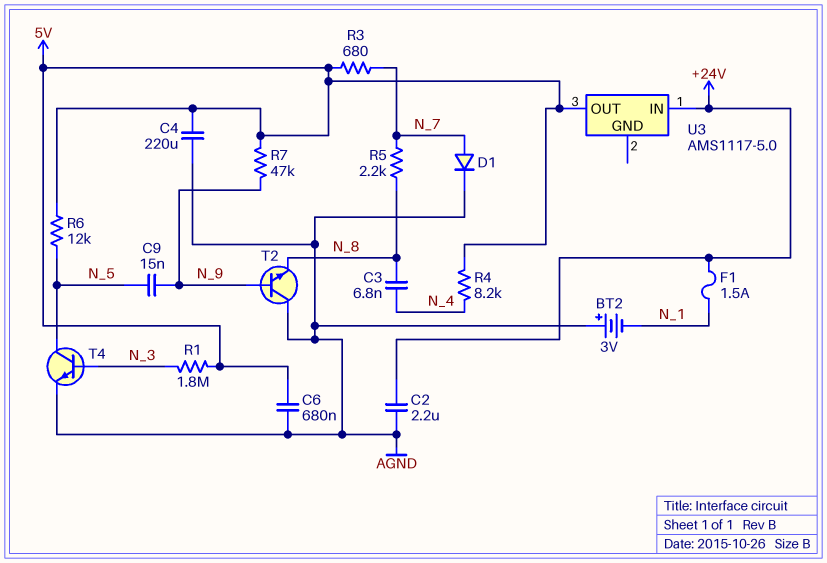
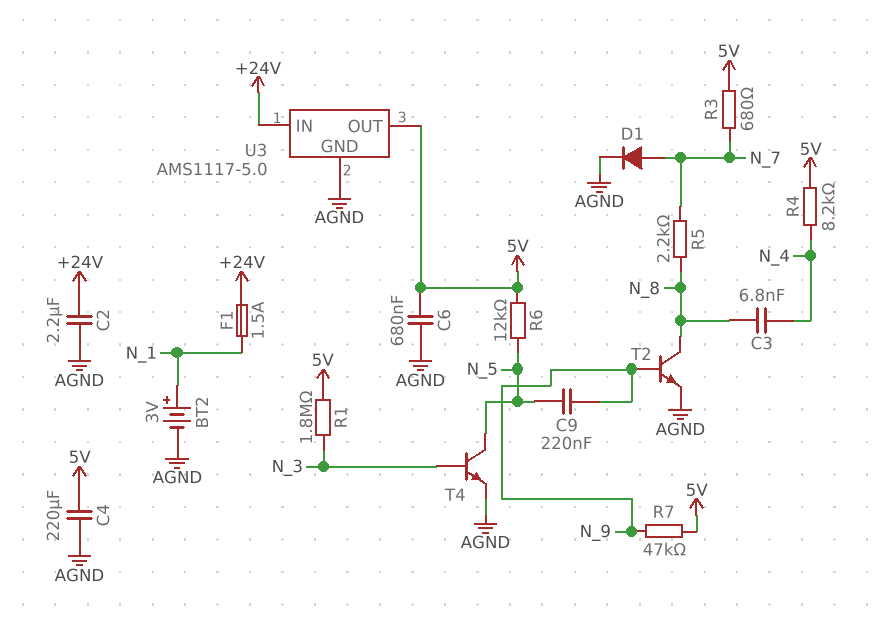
BT2: 3V (plus AGND, minus N_1) -> 3V (plus N_1, minus AGND)
C9: 15nF (N_5, N_9) -> 220nF (N_5, N_9)
T2: NPN (B N_9, C AGND, E N_8) -> NPN (B N_9, C N_8, E AGND)
U3 pin GND: none -> AGND

